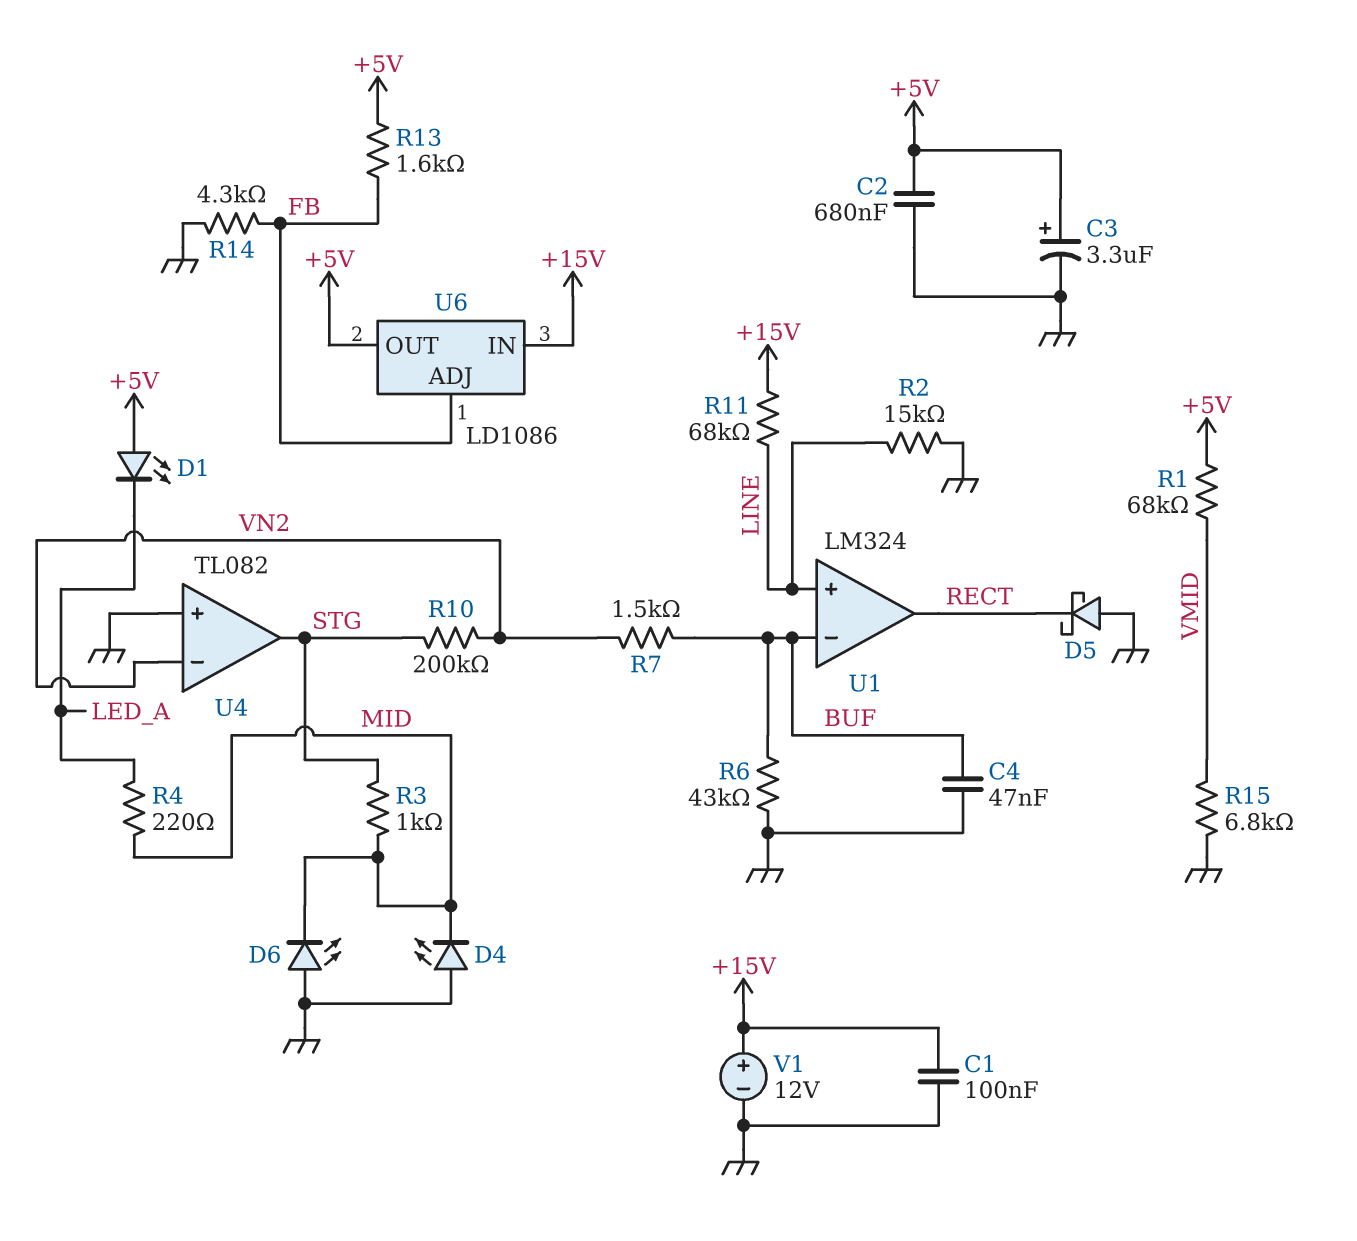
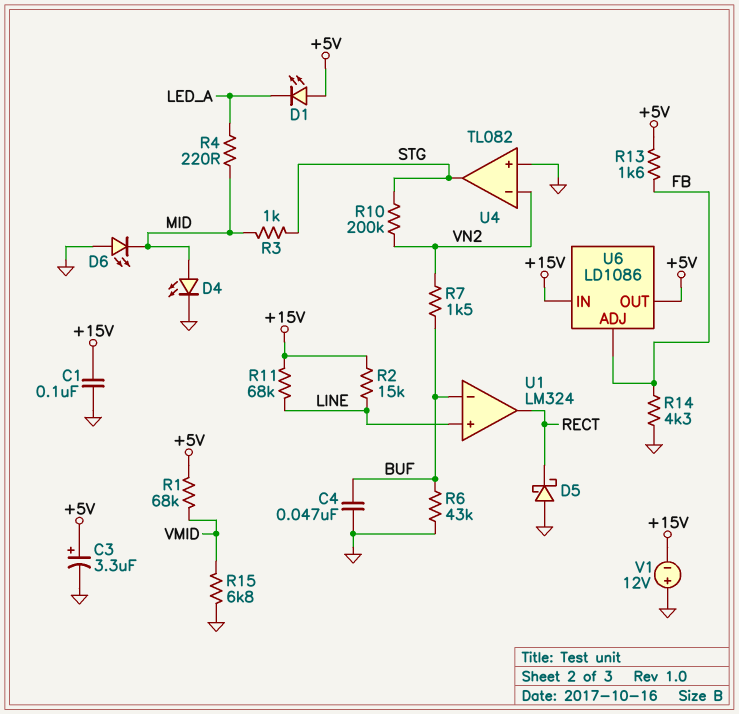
C2: 680nF (+5V, GND) -> none
D4: LED (A GND, K MID) -> LED (A MID, K GND)
R2: 15k (GND, LINE) -> 15k (+15V, LINE)
V1: 12V (plus +15V, minus GND) -> 12V (plus GND, minus +15V)

